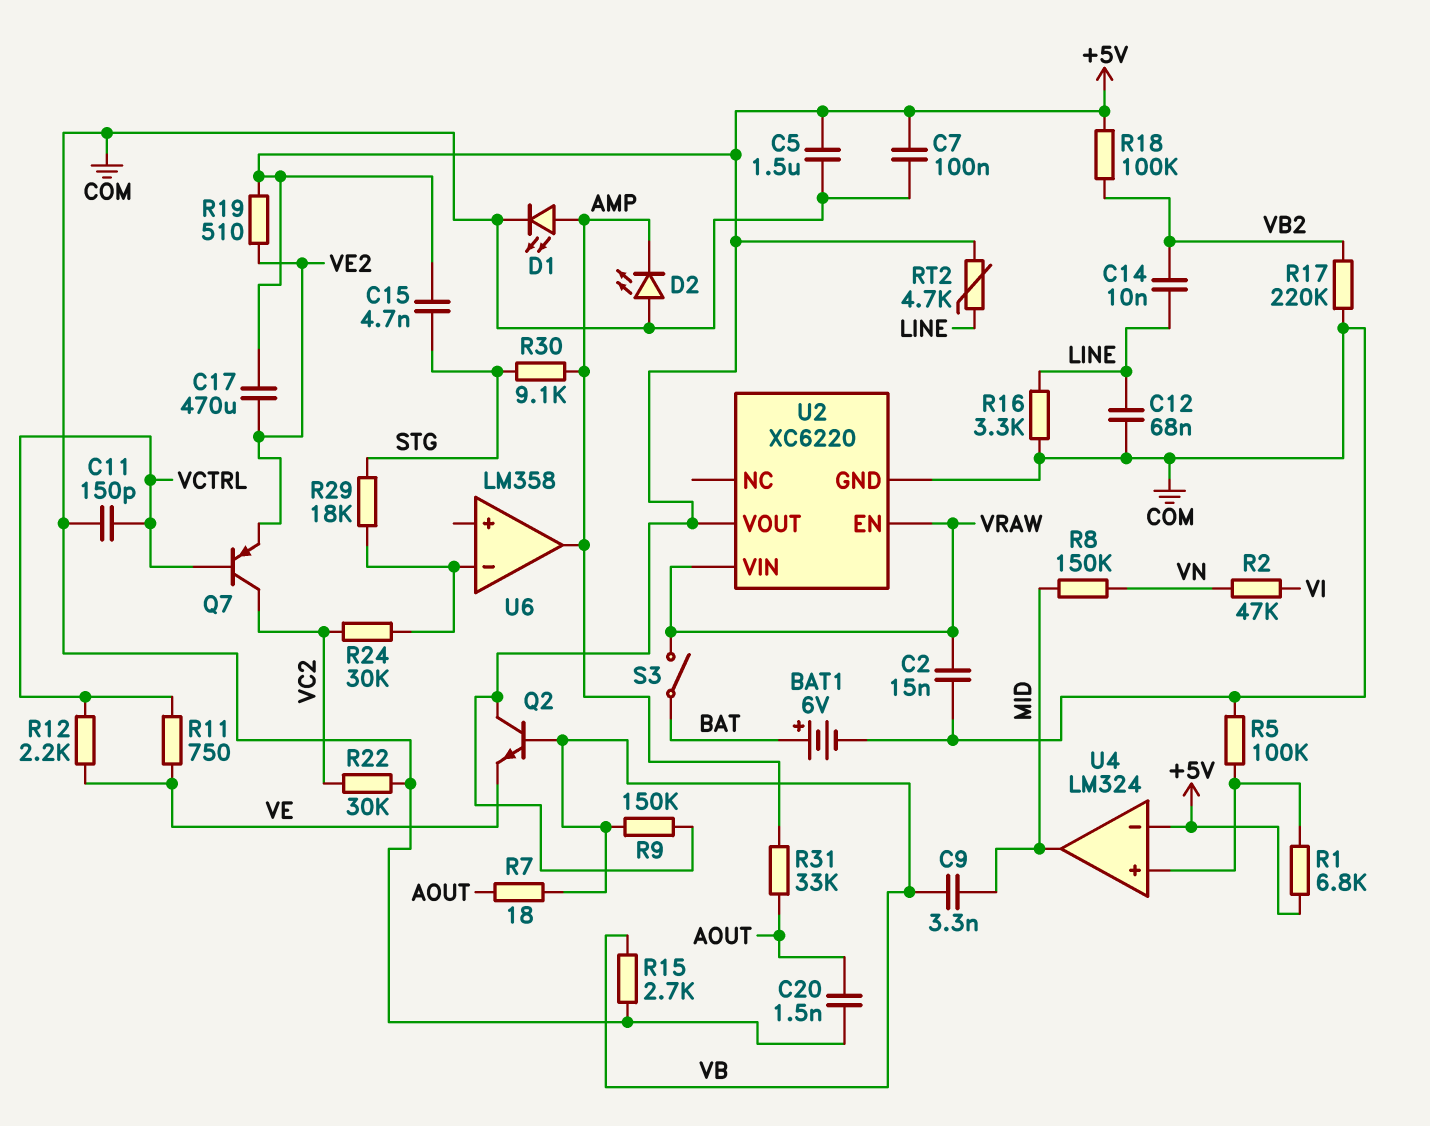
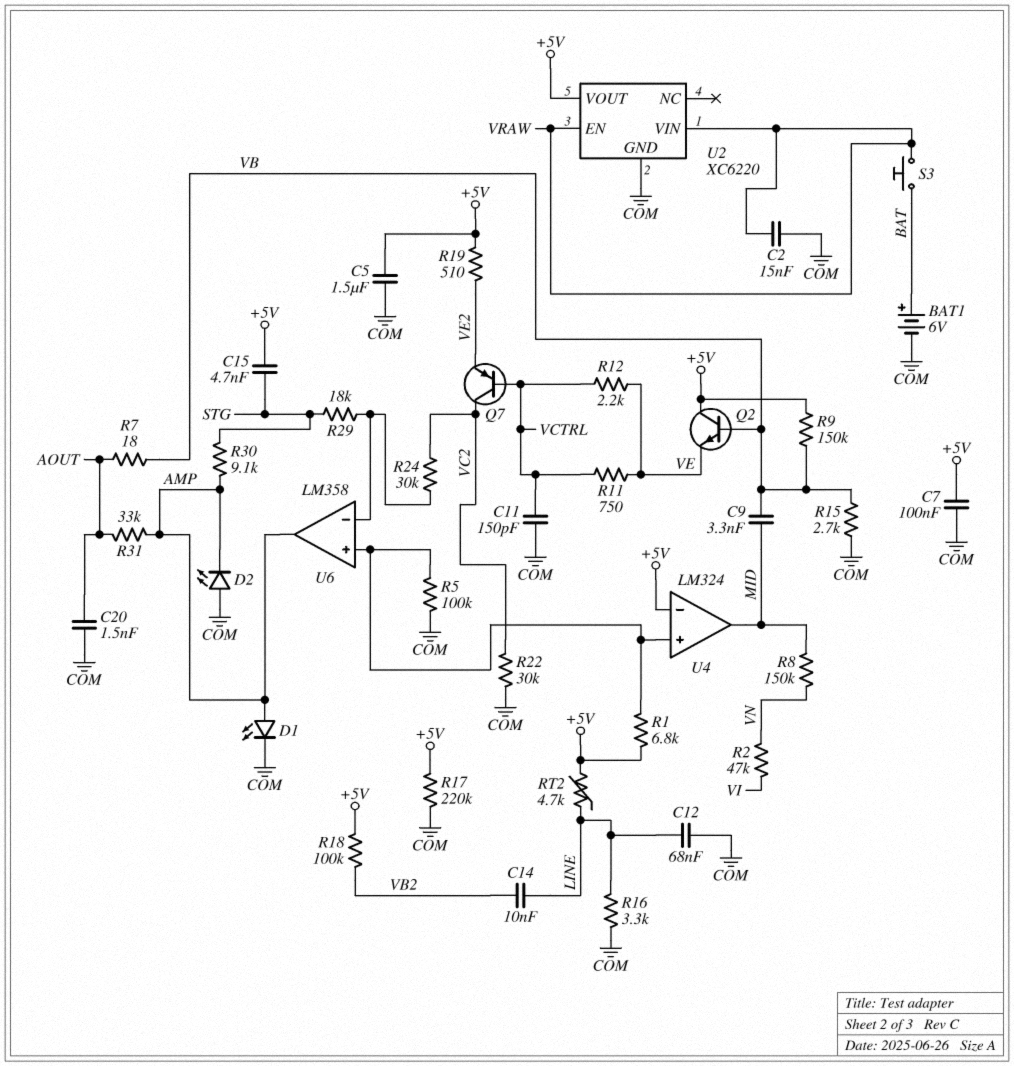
C17: 470uF (+5V, VE2) -> none
R17: 220k (COM, VB2) -> 220k (+5V, COM)
S3: switch (BAT, VRAW) -> button (BAT, VRAW)
U6 pin in+: none -> U4/in+

